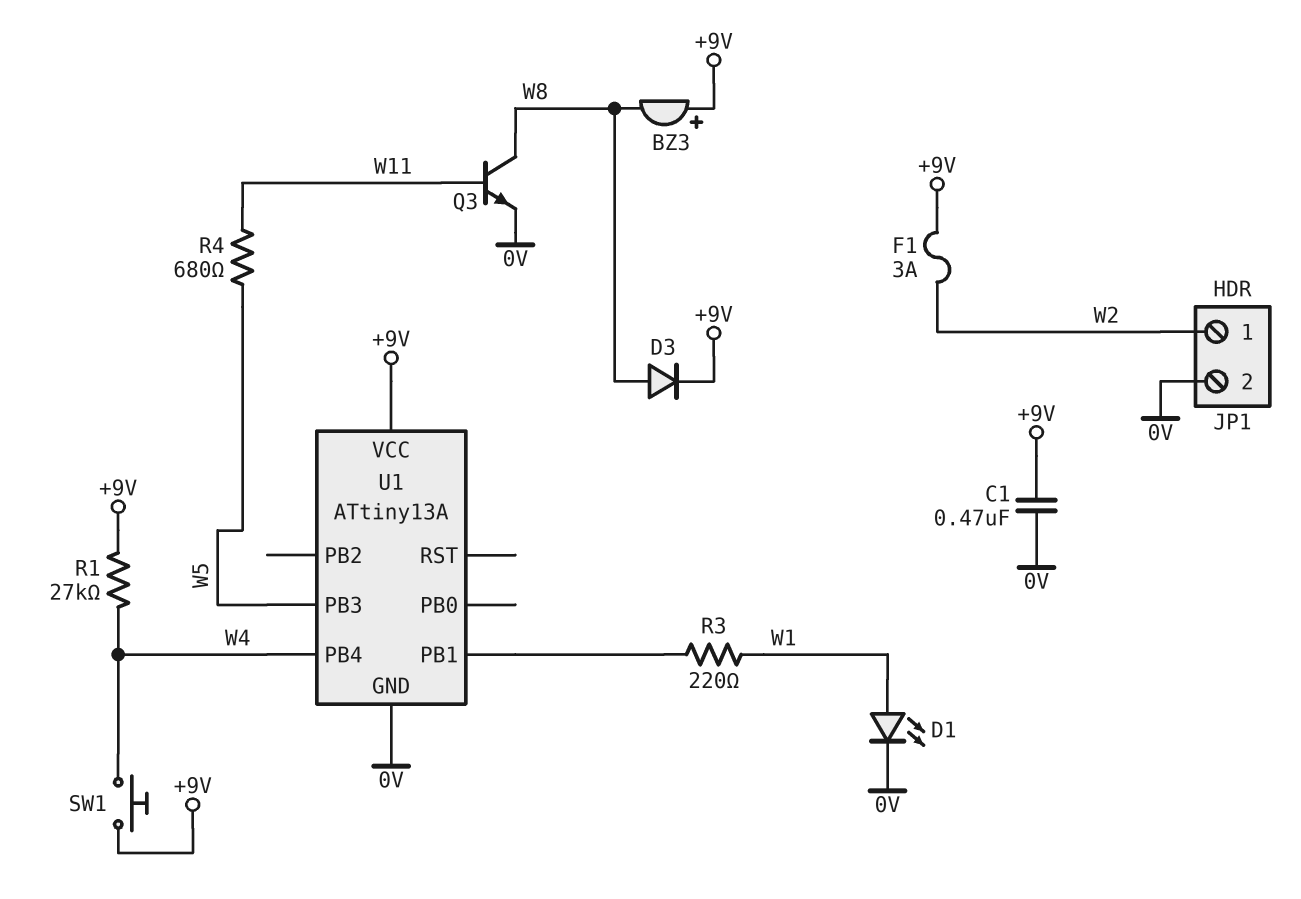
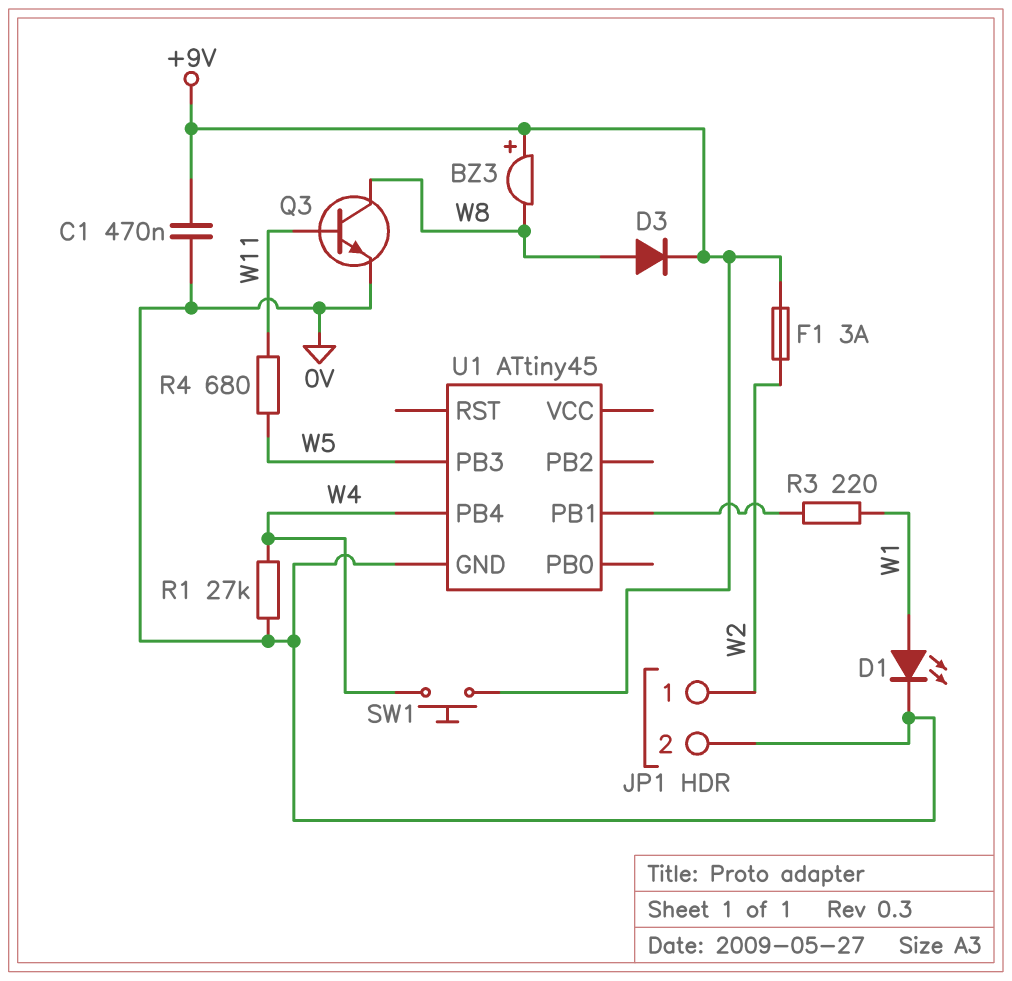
R1: 27k (+9V, W4) -> 27k (0V, W4)
U1: ATtiny13A -> ATtiny45
U1 pin VCC: +9V -> none

